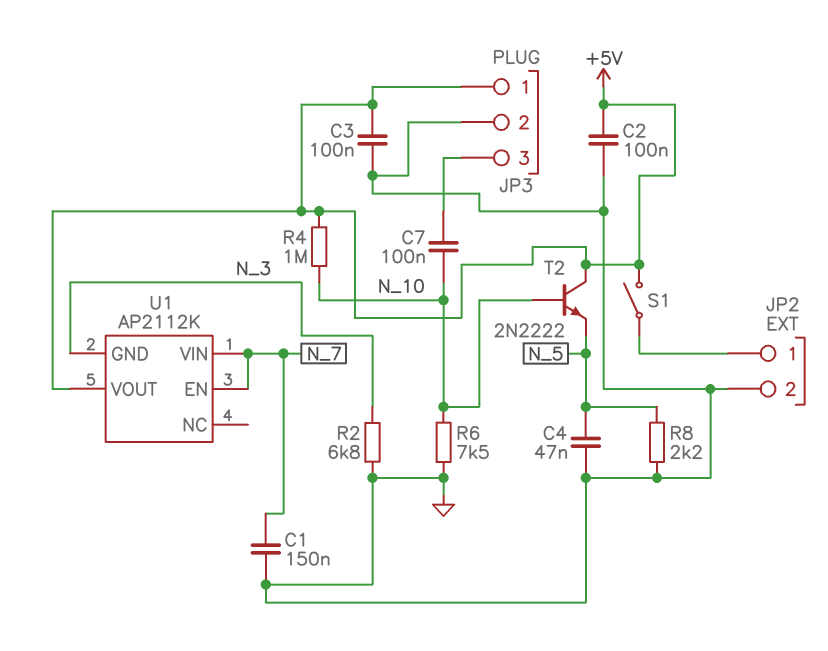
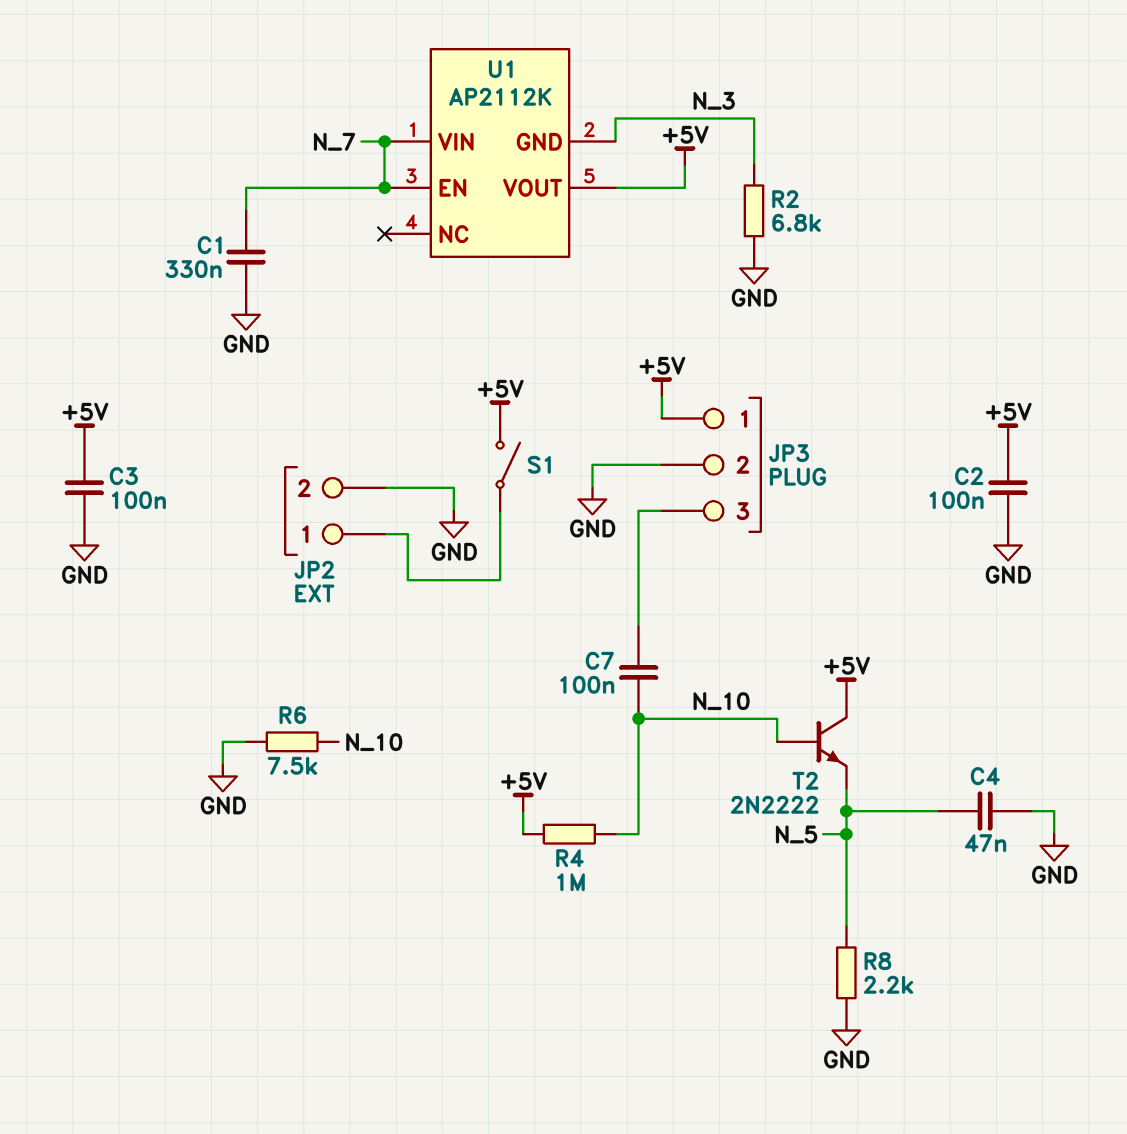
C1: 150nF (GND, N_7) -> 330nF (GND, N_7)

